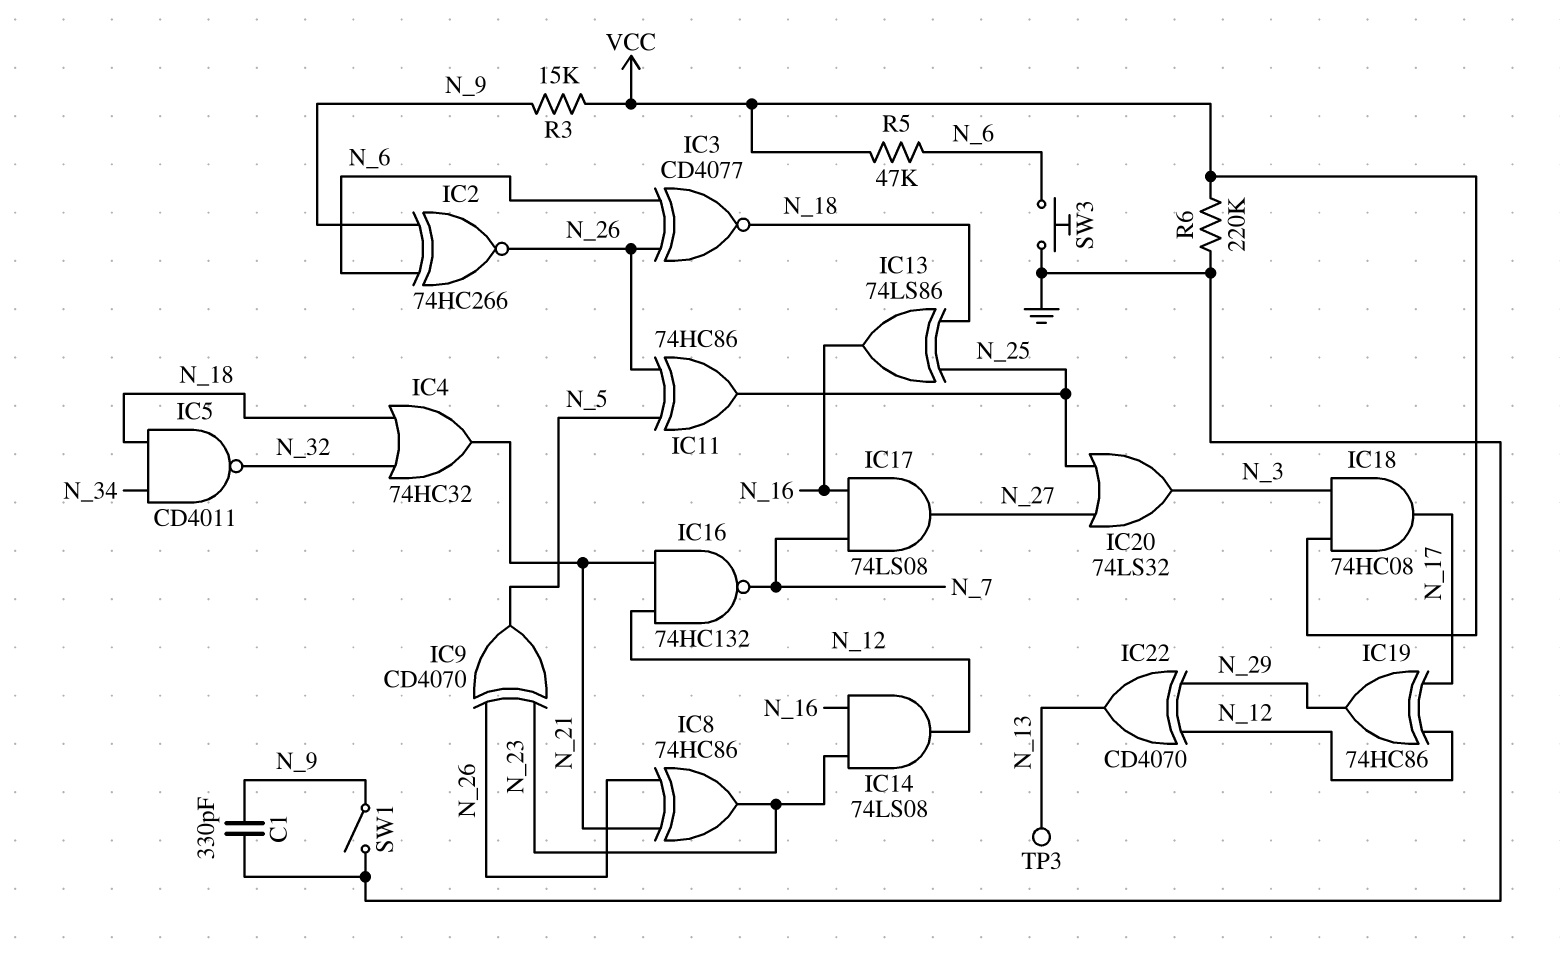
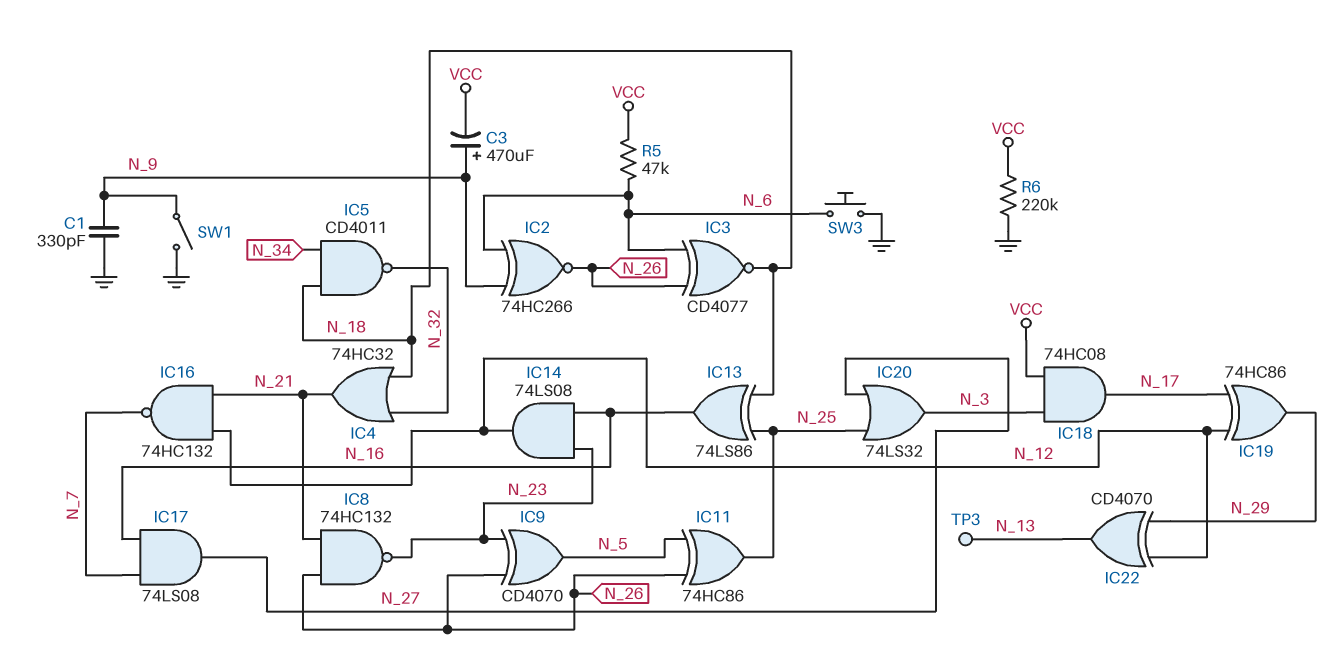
C3: none -> 470uF (plus N_9, minus VCC)
IC8: XOR 74HC86 (in N_21, in N_26, out N_23) -> NAND 74HC132 (in N_21, in N_26, out N_23)
R3: 15k (N_9, VCC) -> none

